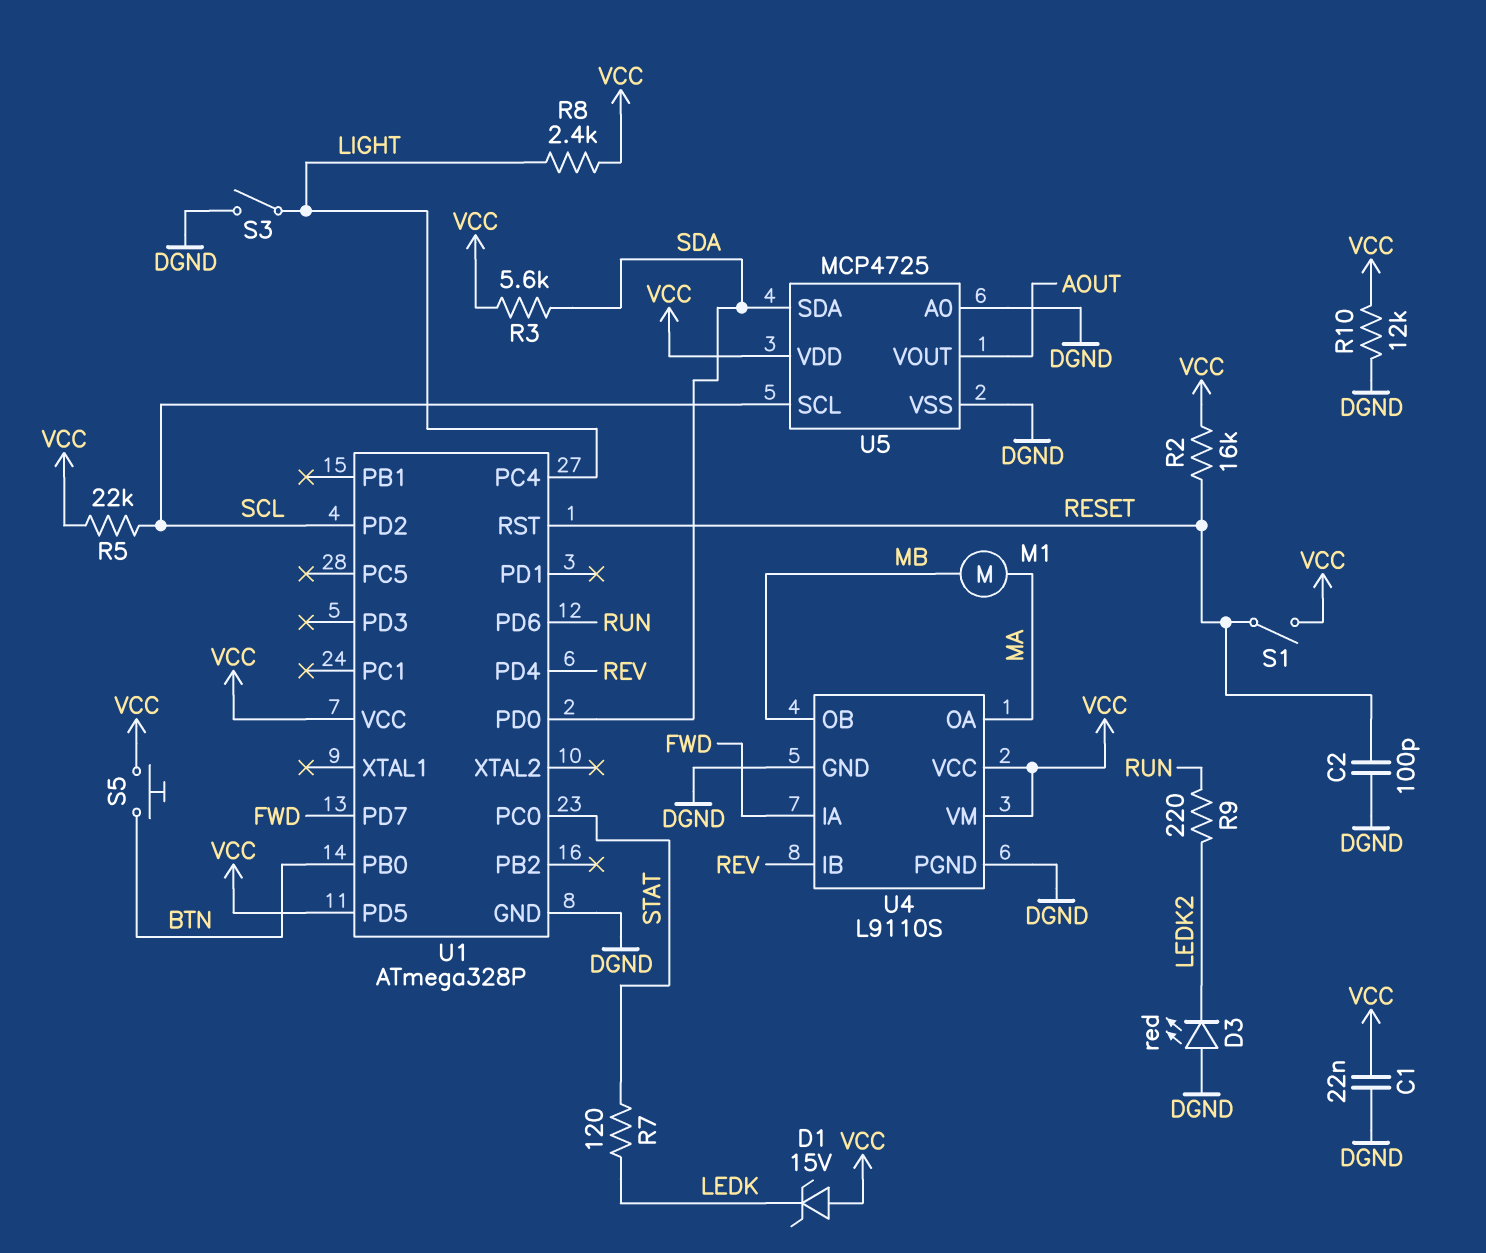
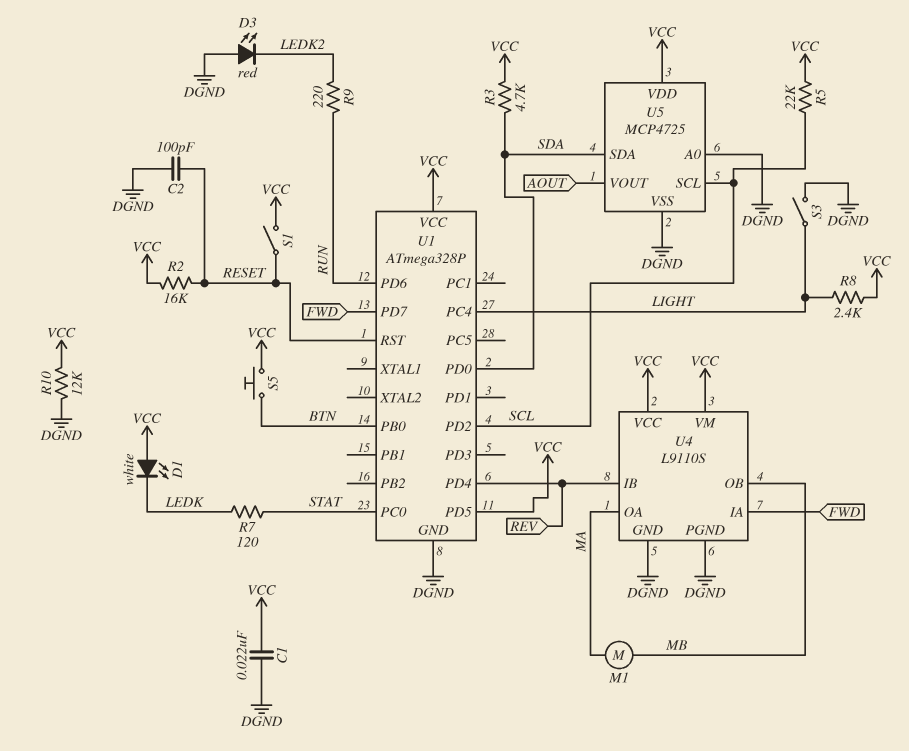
D1: zener 15V (A VCC, K LEDK) -> LED white (A VCC, K LEDK)
R3: 5.6k (SDA, VCC) -> 4.7k (SDA, VCC)

